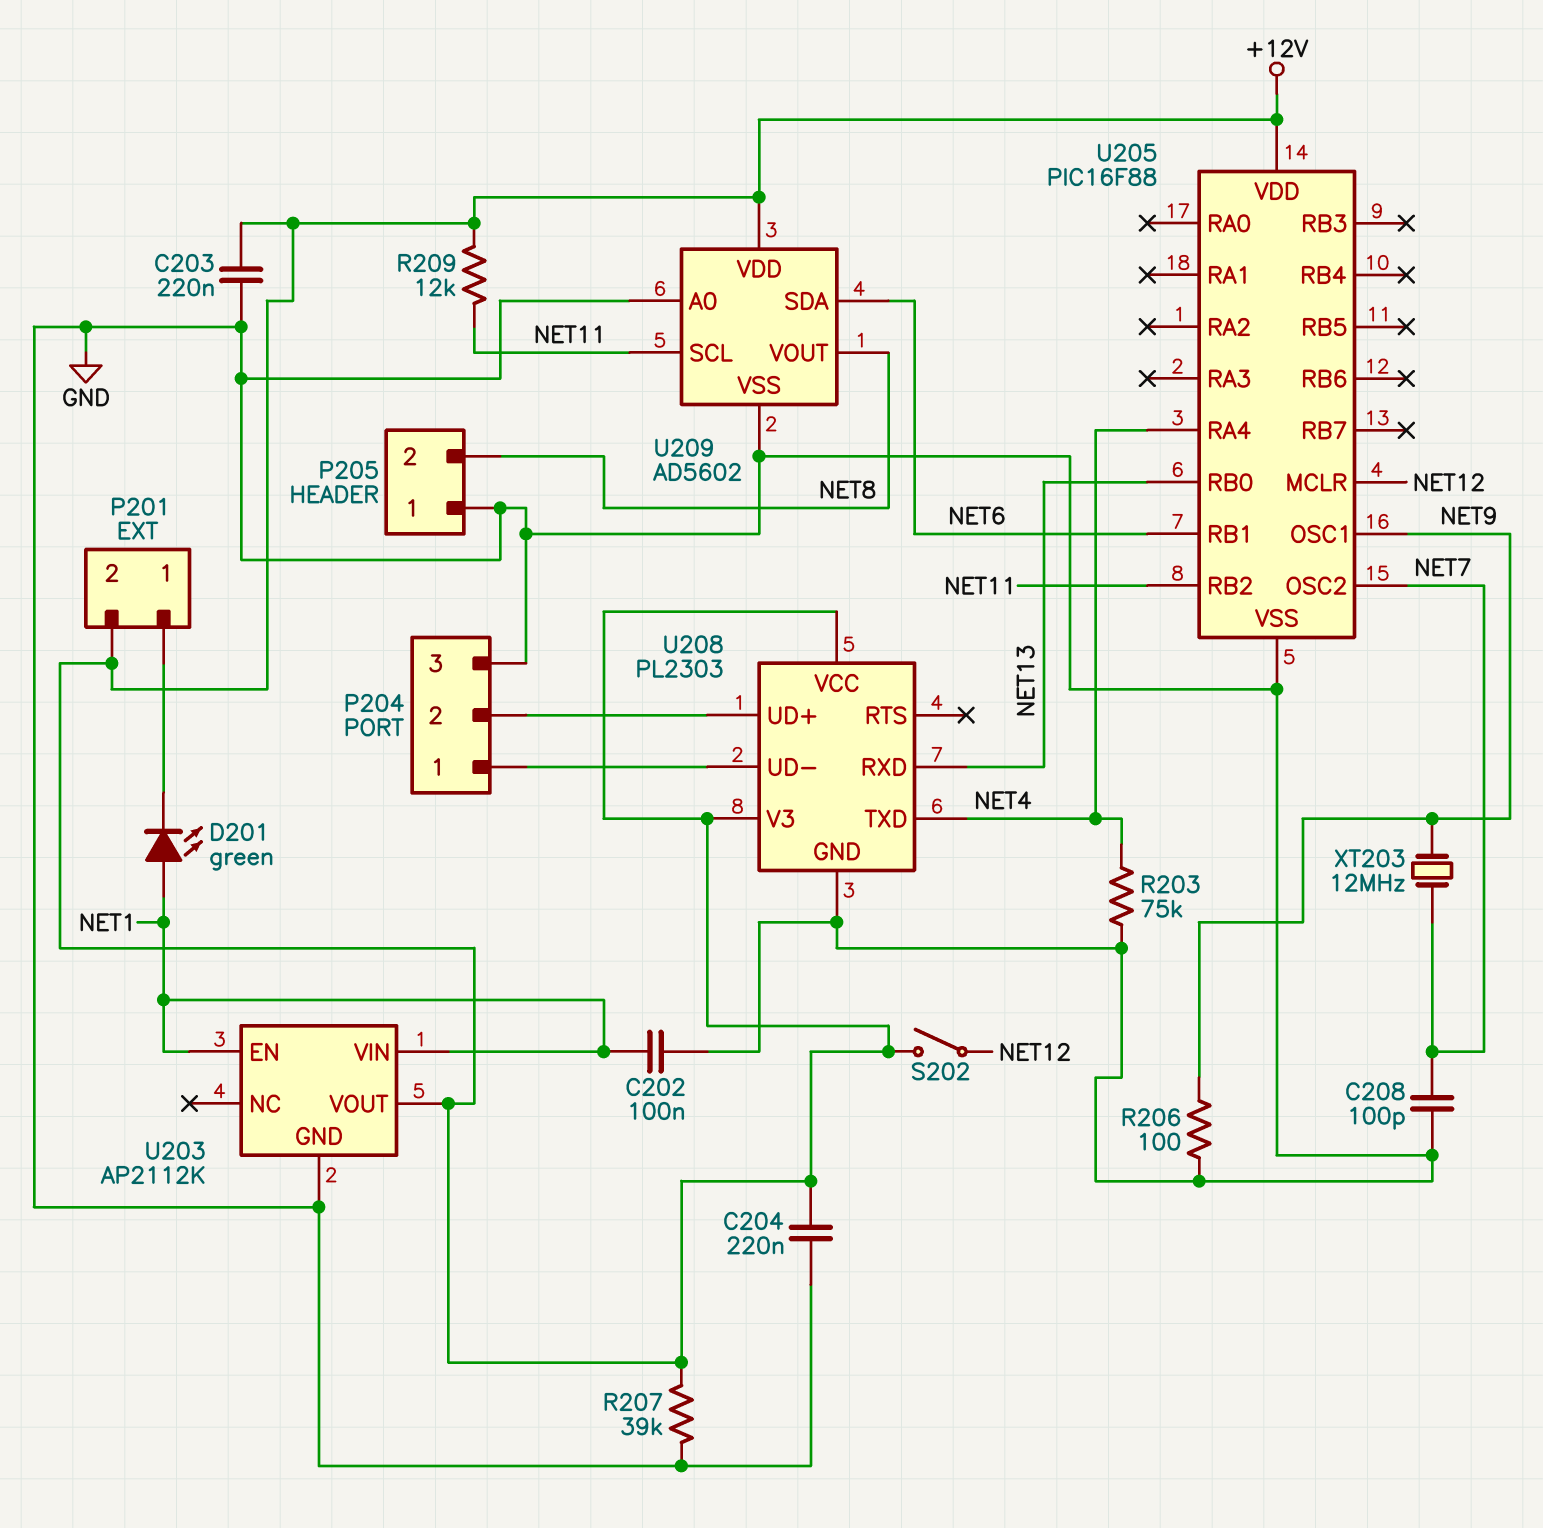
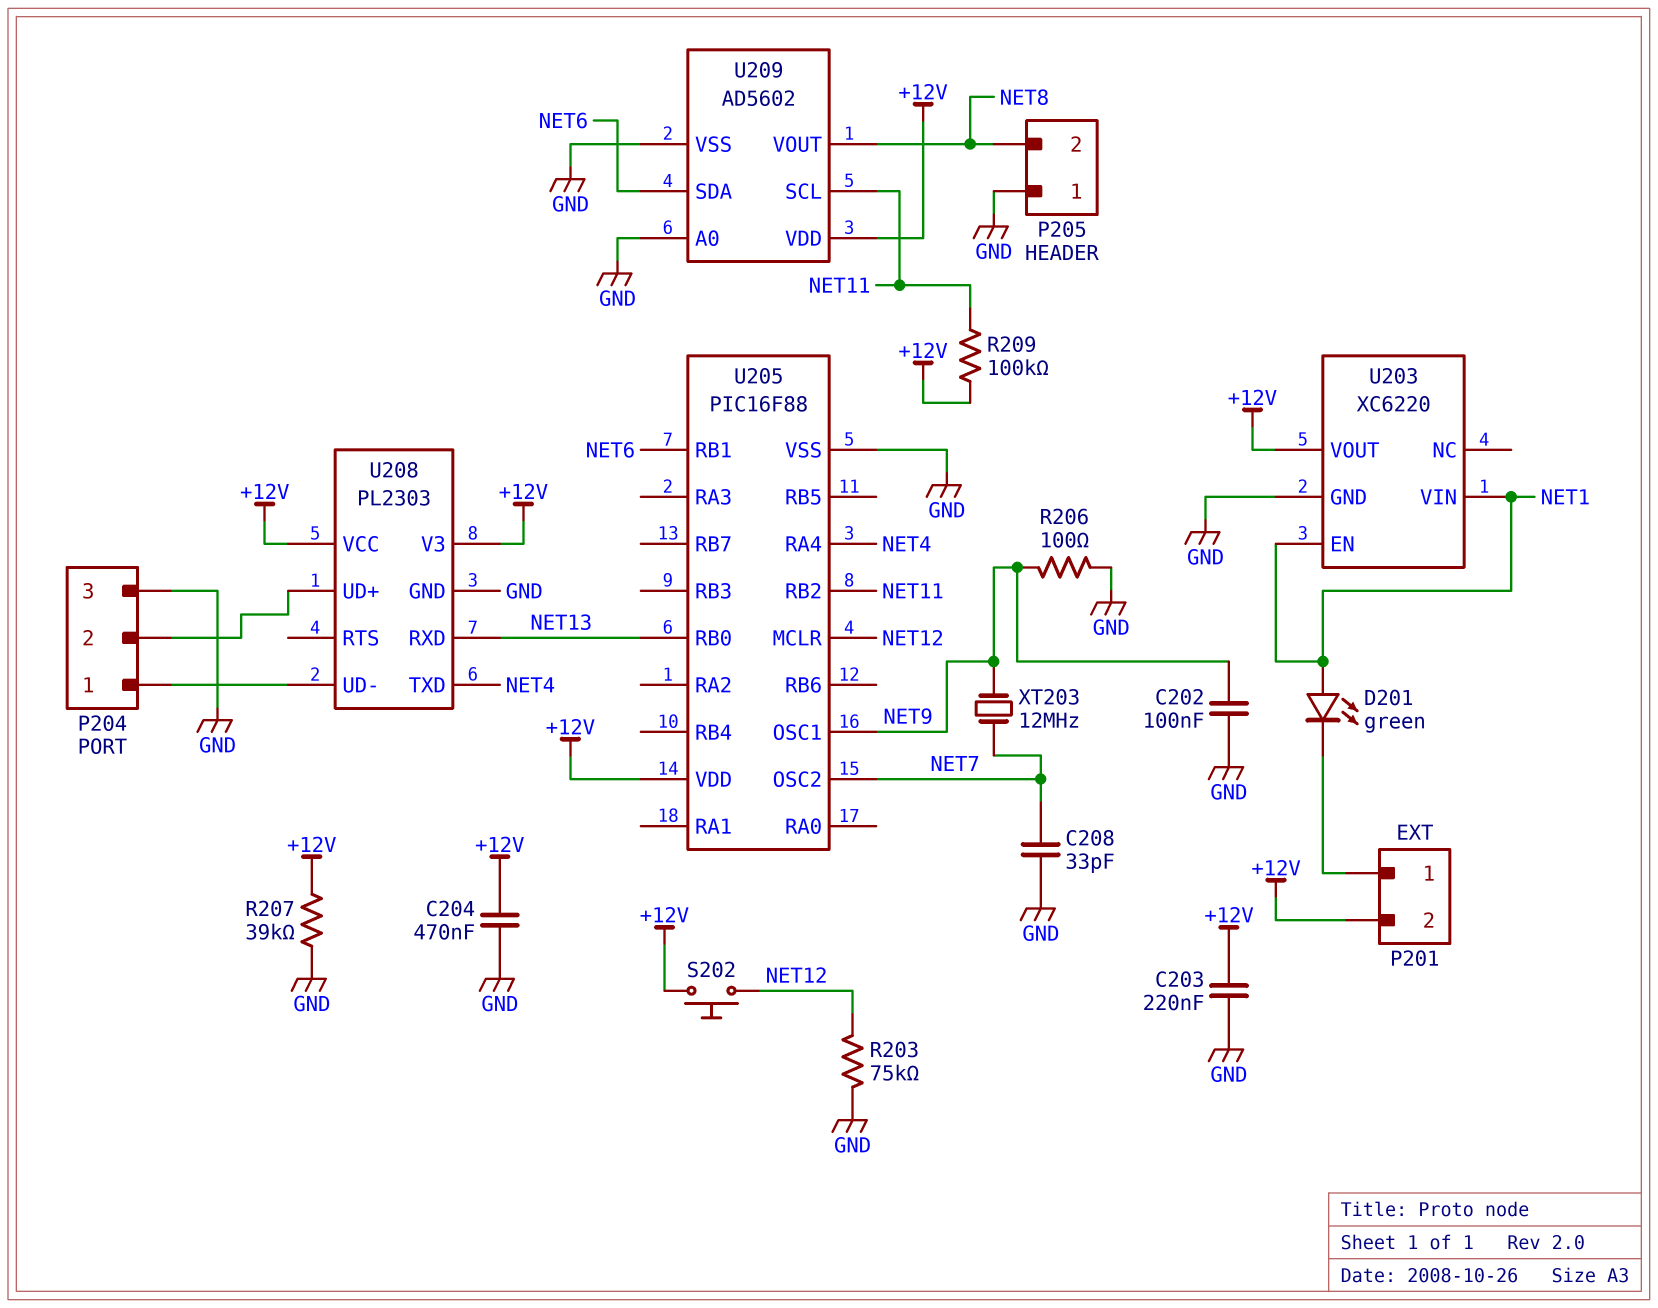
C202: 100nF (GND, NET1) -> 100nF (GND, NET9)
C204: 220nF (+12V, GND) -> 470nF (+12V, GND)
C208: 100pF (GND, NET7) -> 33pF (GND, NET7)
R203: 75k (GND, NET4) -> 75k (GND, NET12)
R209: 12k (+12V, NET11) -> 100k (+12V, NET11)
S202: switch (+12V, NET12) -> button (+12V, NET12)
U203: AP2112K -> XC6220

